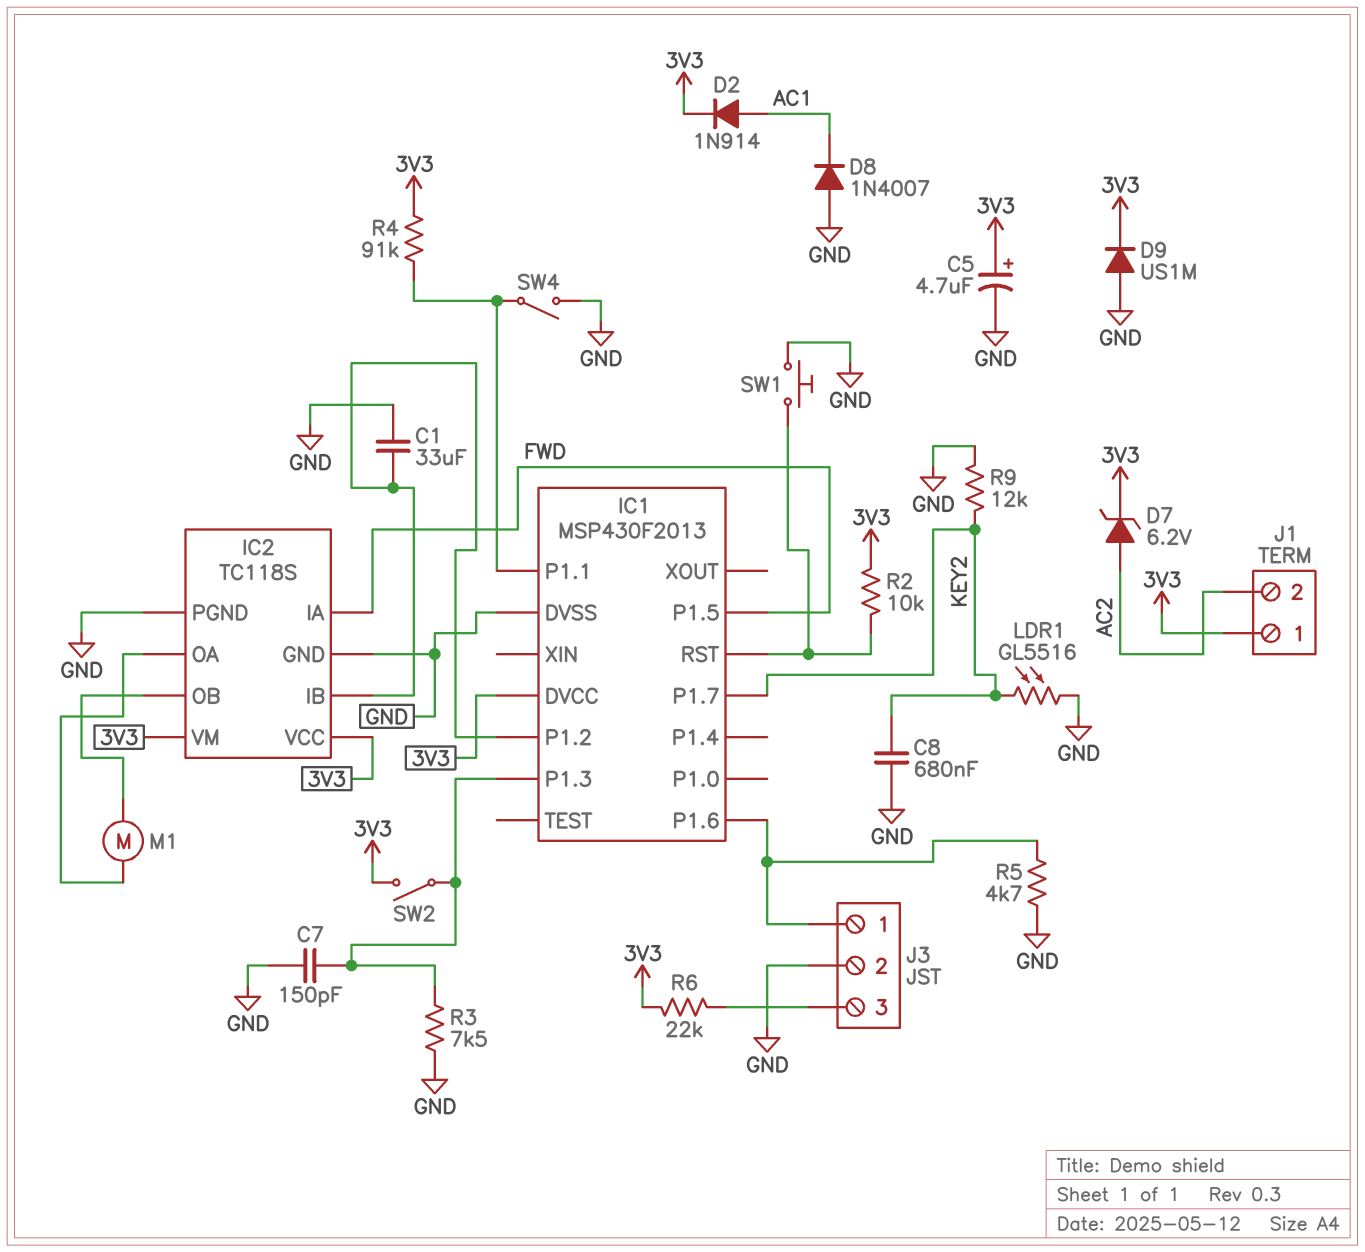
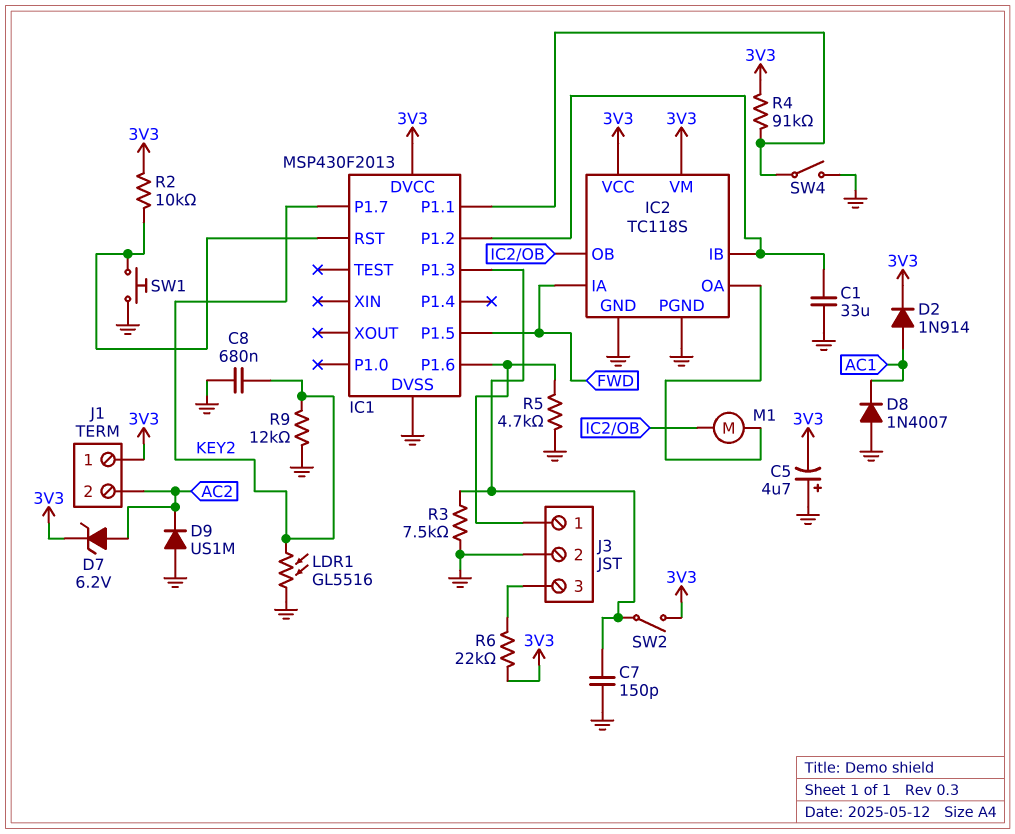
C5: 4.7uF (plus 3V3, minus GND) -> 4.7uF (plus GND, minus 3V3)
D9: diode US1M (A GND, K 3V3) -> diode US1M (A GND, K AC2)

